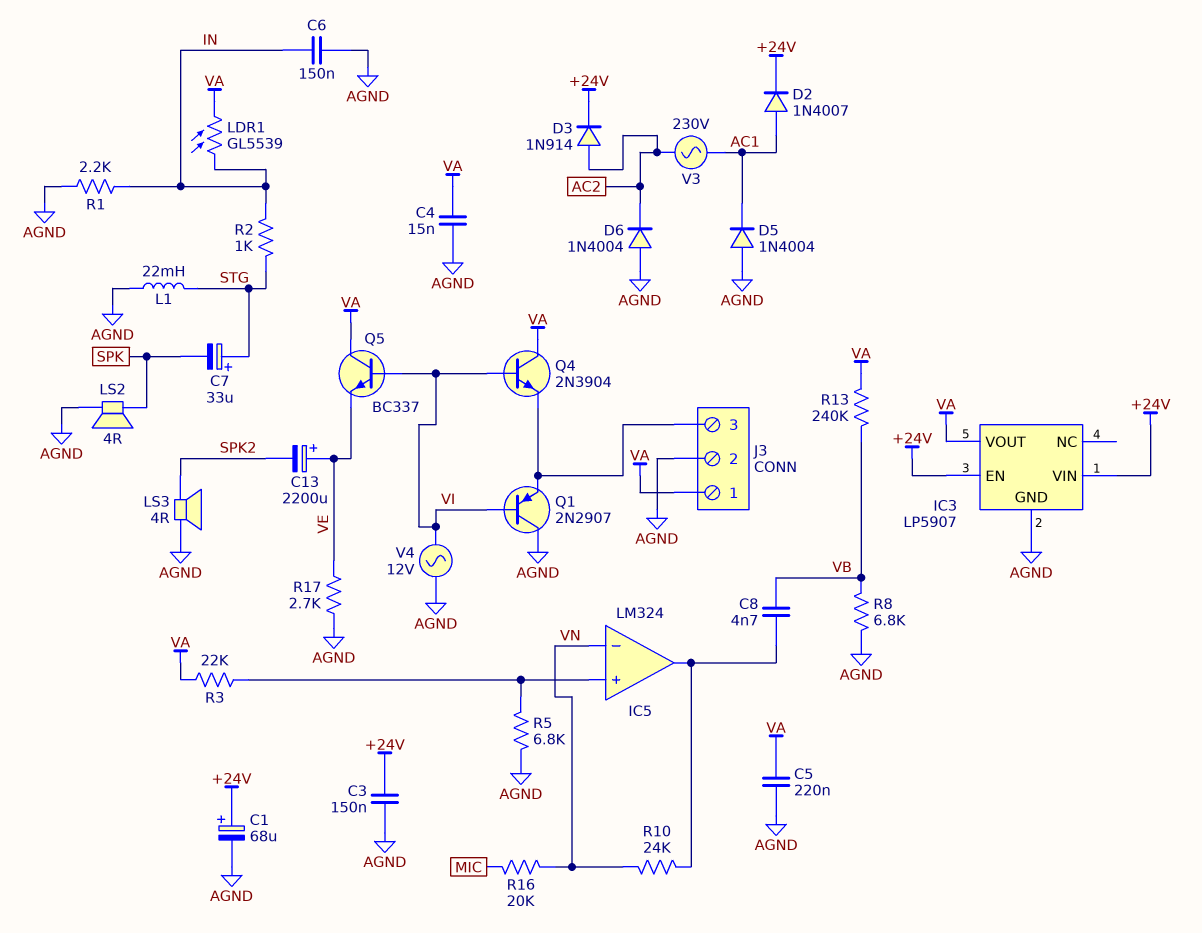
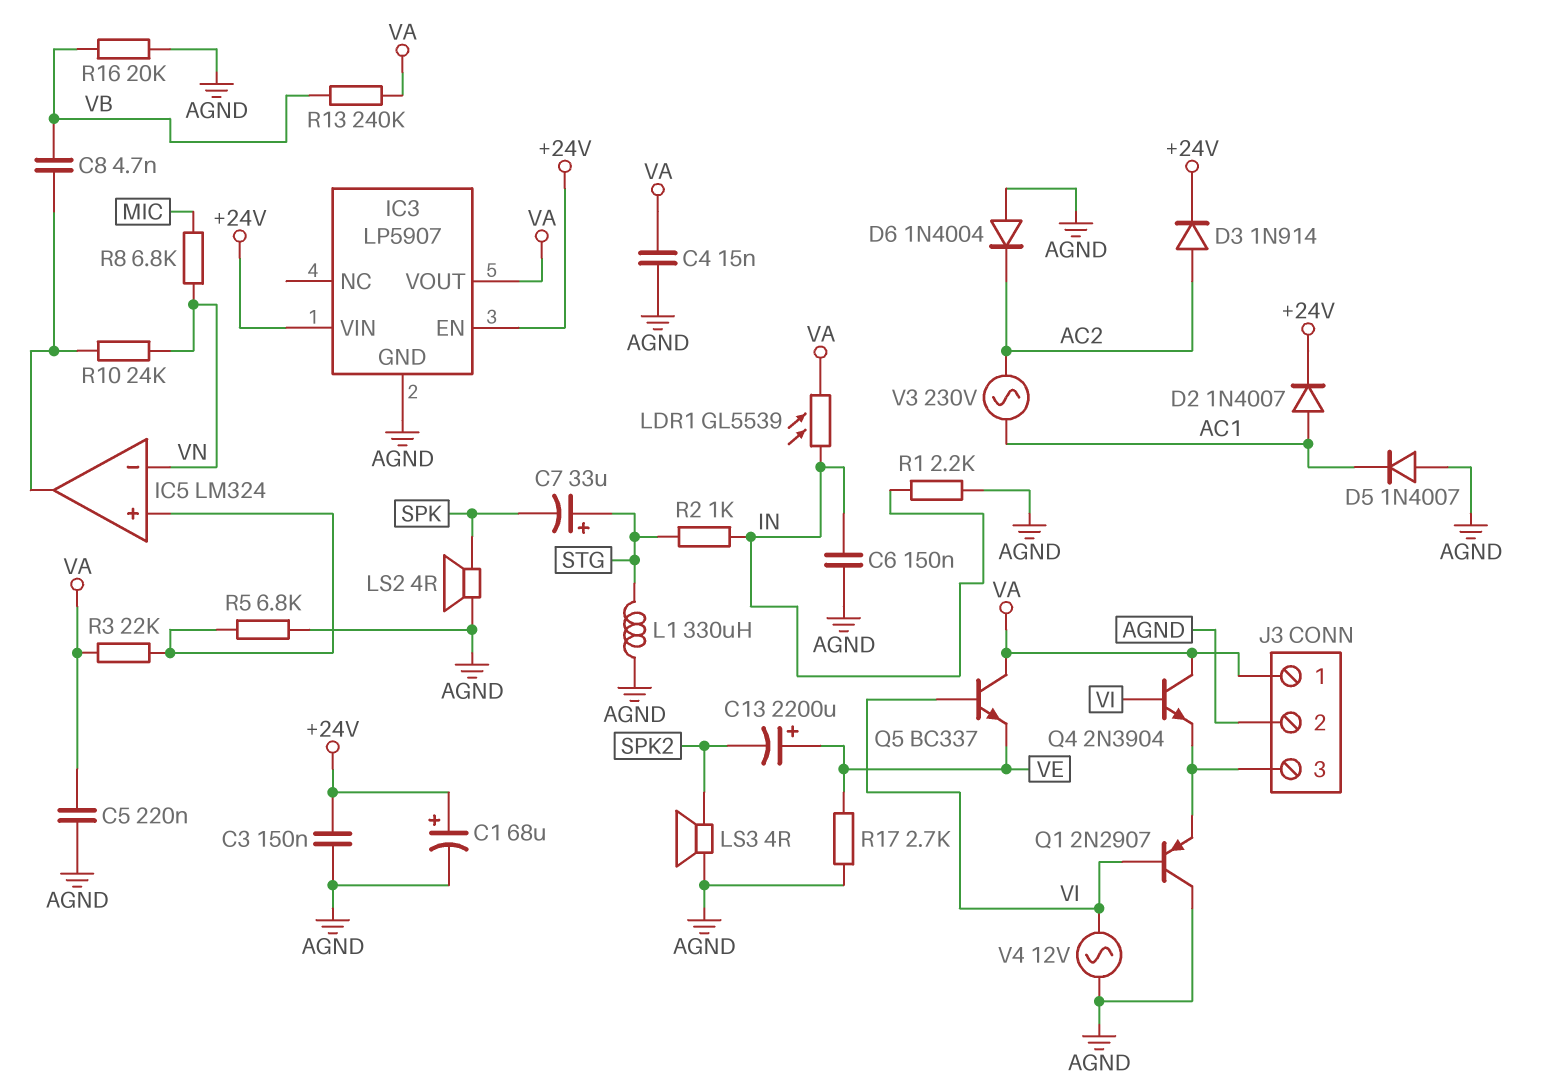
D5: diode 1N4004 (A AGND, K AC1) -> diode 1N4007 (A AGND, K AC1)
L1: 22mH (AGND, STG) -> 330uH (AGND, STG)
R8: 6.8k (AGND, VB) -> 6.8k (MIC, VN)
R16: 20k (MIC, VN) -> 20k (AGND, VB)

